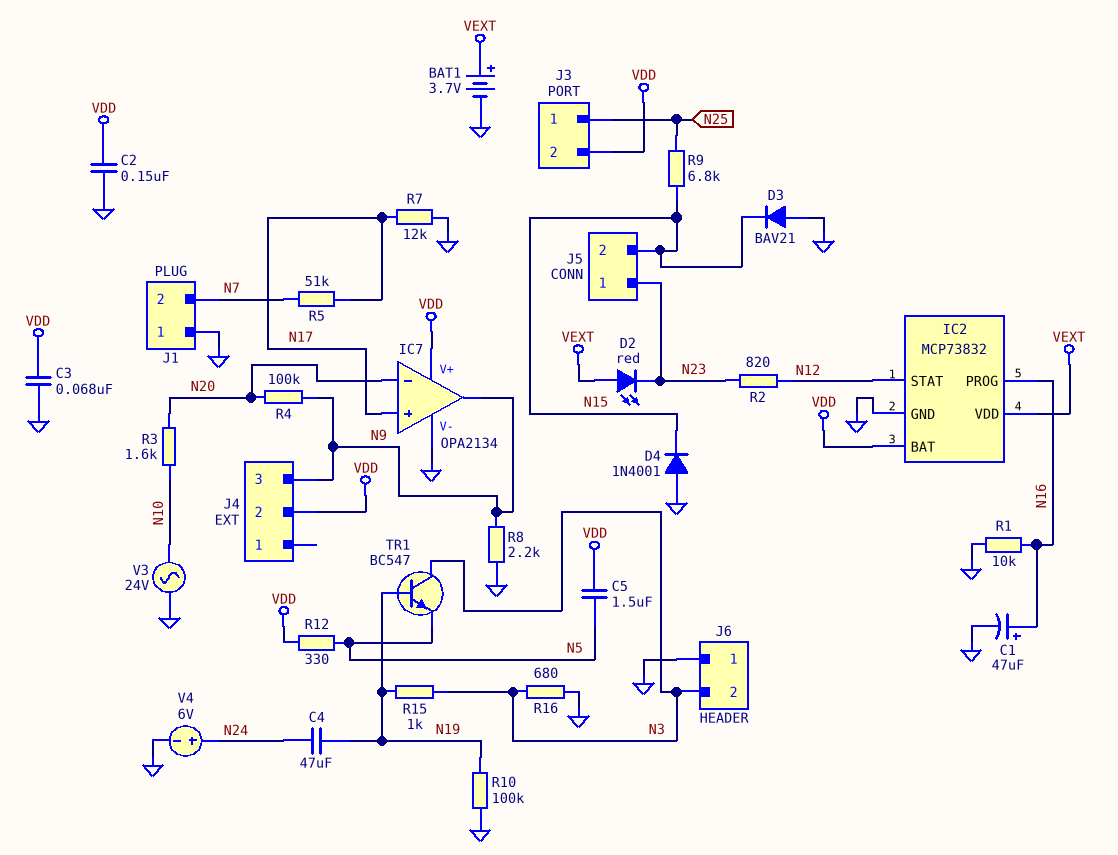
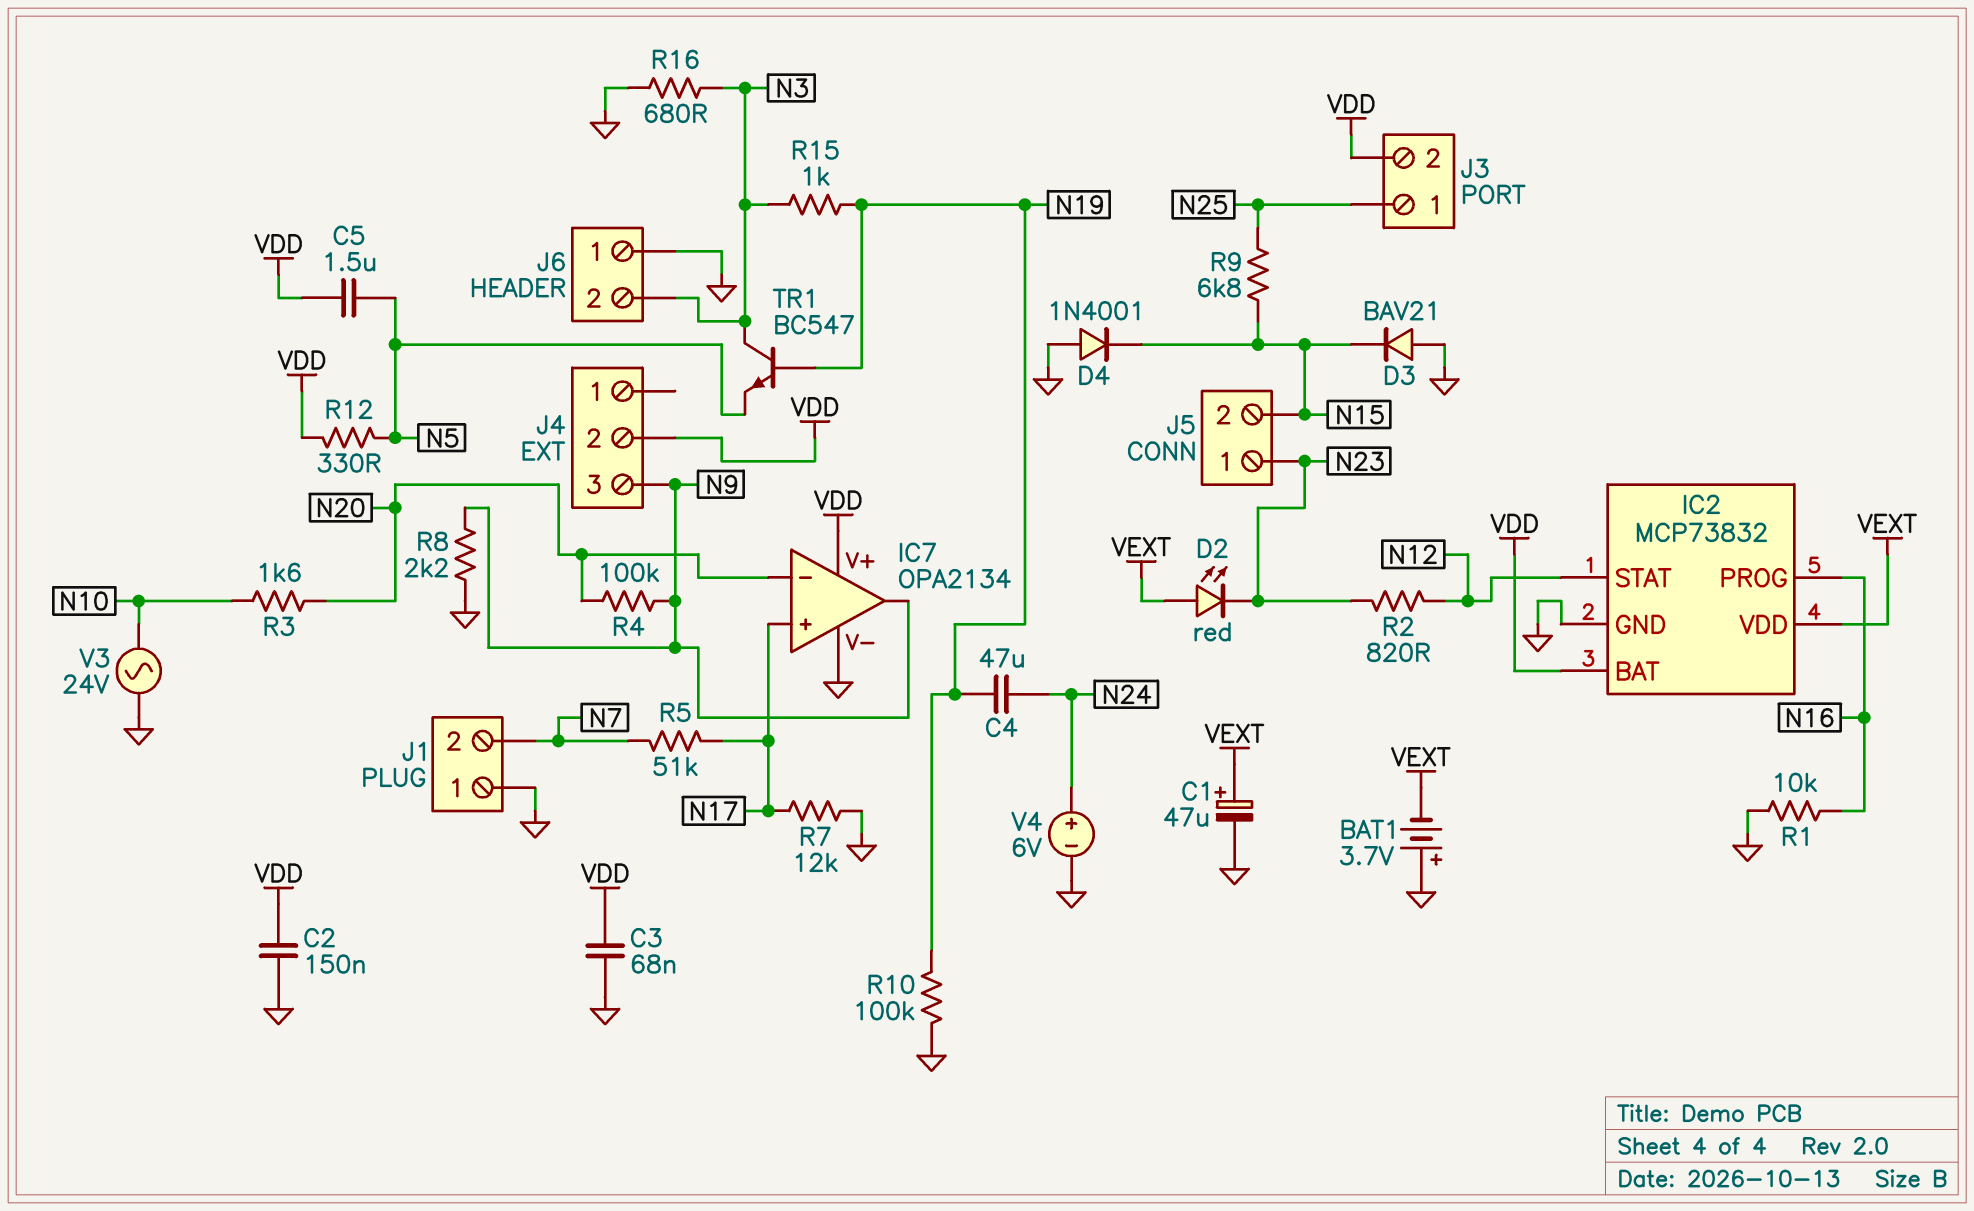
BAT1: 3.7V (plus VEXT, minus GND) -> 3.7V (plus GND, minus VEXT)
C1: 47uF (plus N16, minus GND) -> 47uF (plus VEXT, minus GND)

